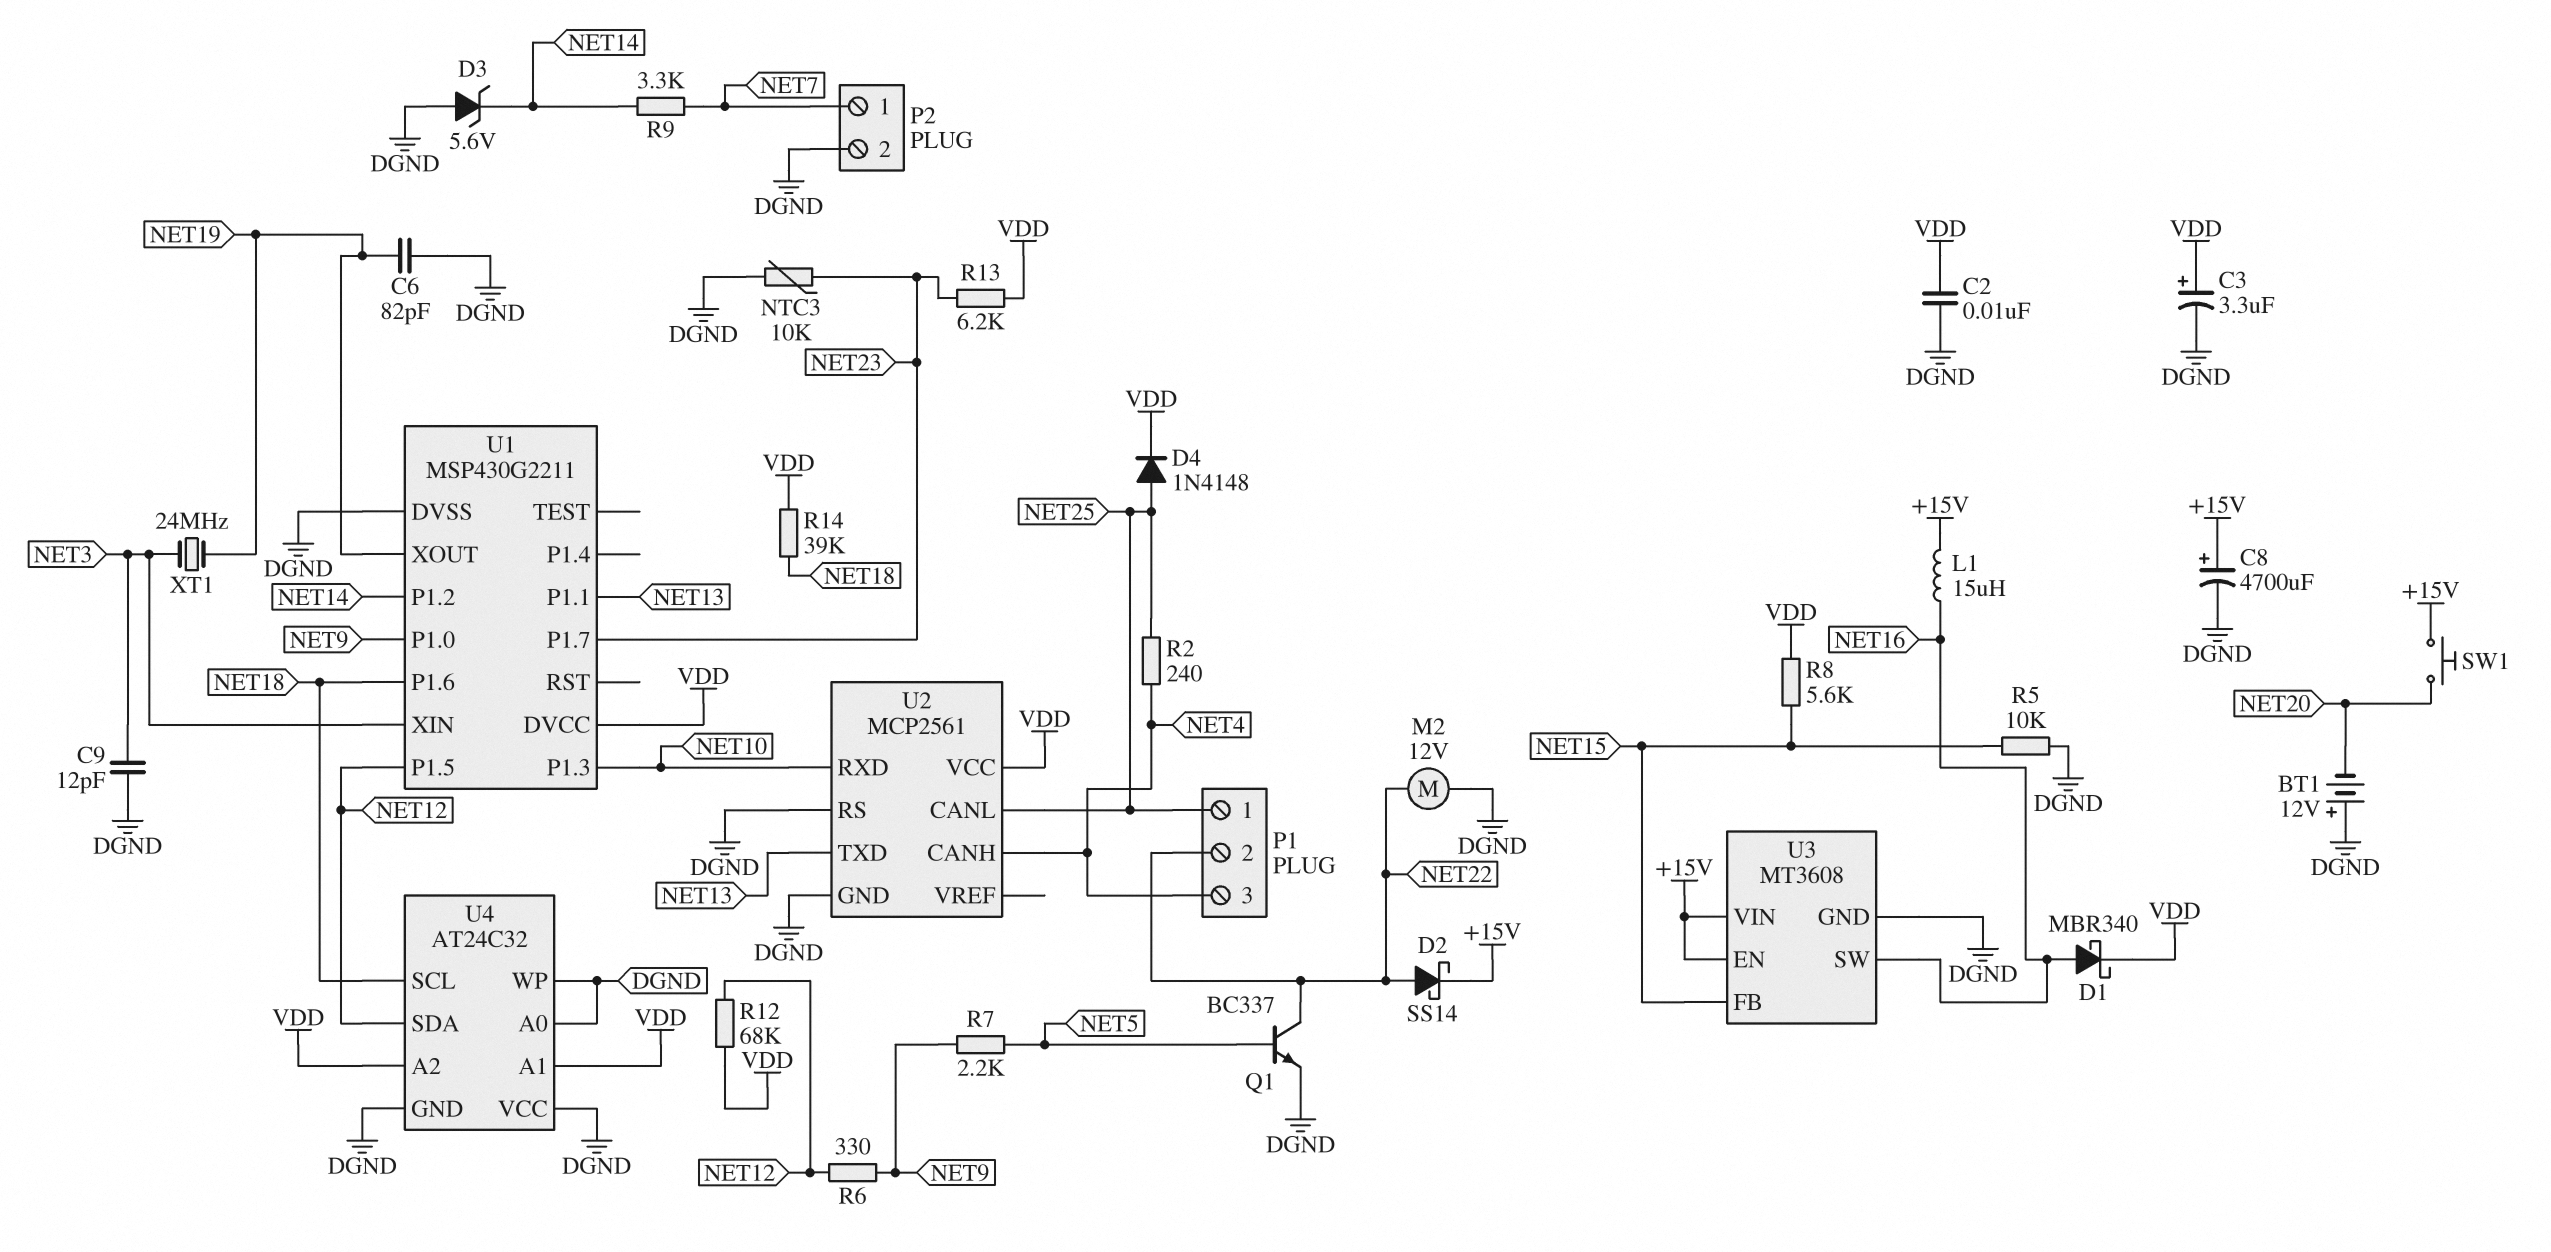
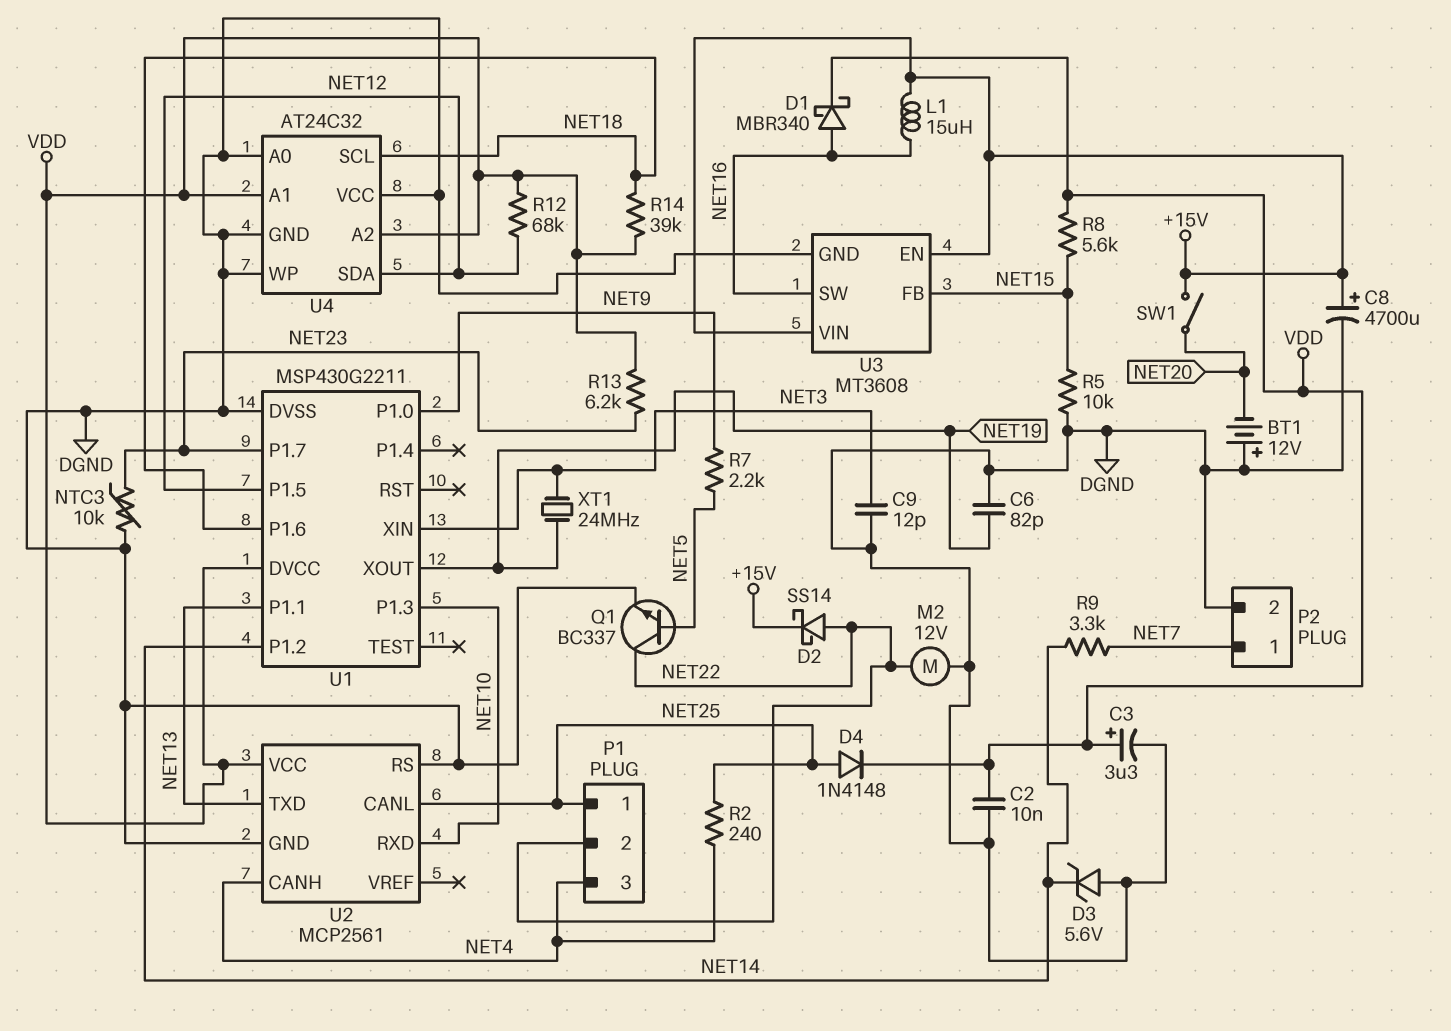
R6: 330 (NET9, NET12) -> none
SW1: button (+15V, NET20) -> switch (+15V, NET20)

